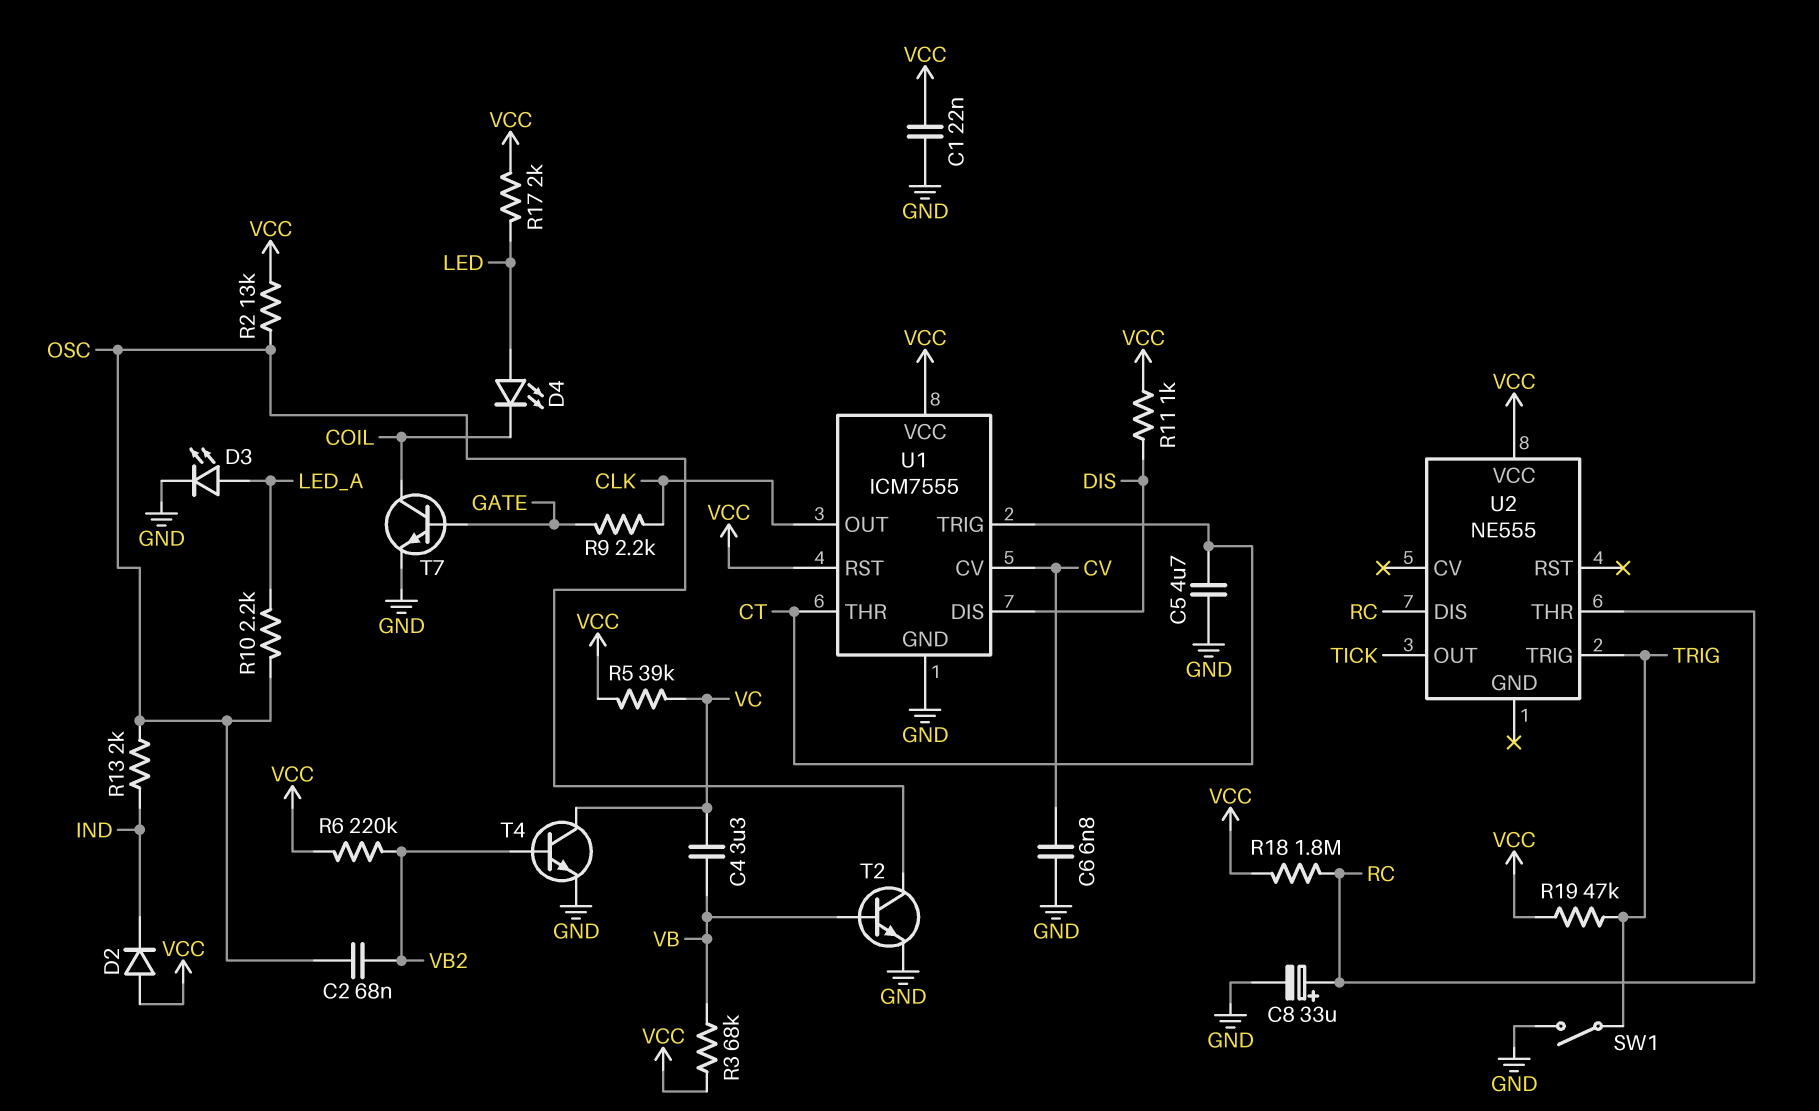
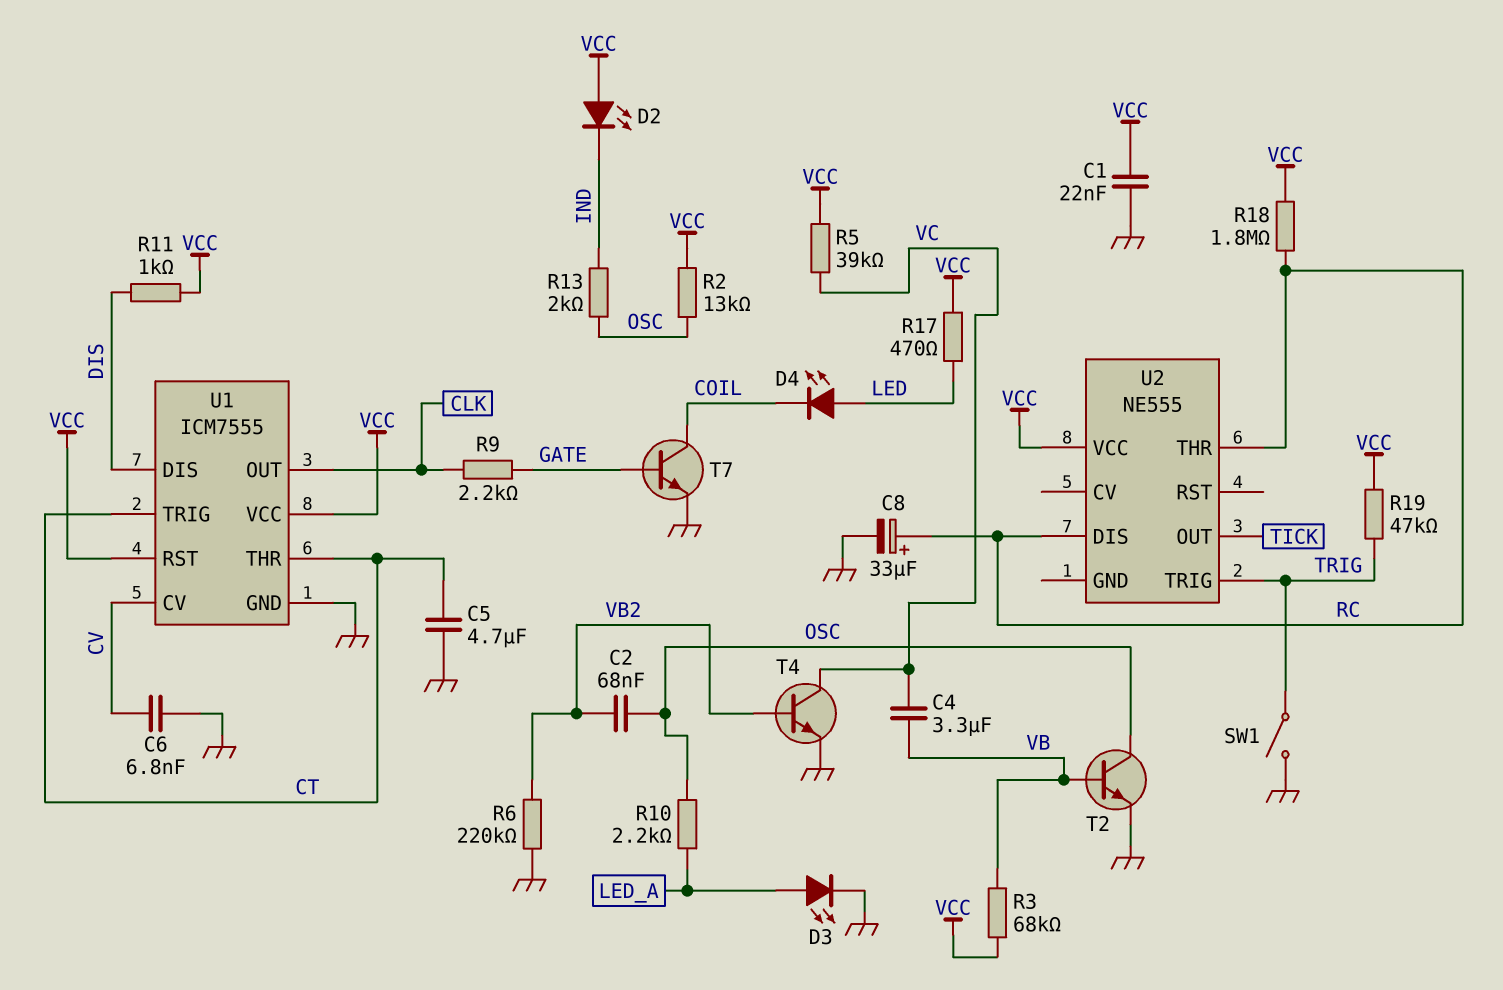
D2: diode (A VCC, K IND) -> LED (A VCC, K IND)
R6: 220k (VB2, VCC) -> 220k (GND, VB2)
R17: 2k (LED, VCC) -> 470 (LED, VCC)

